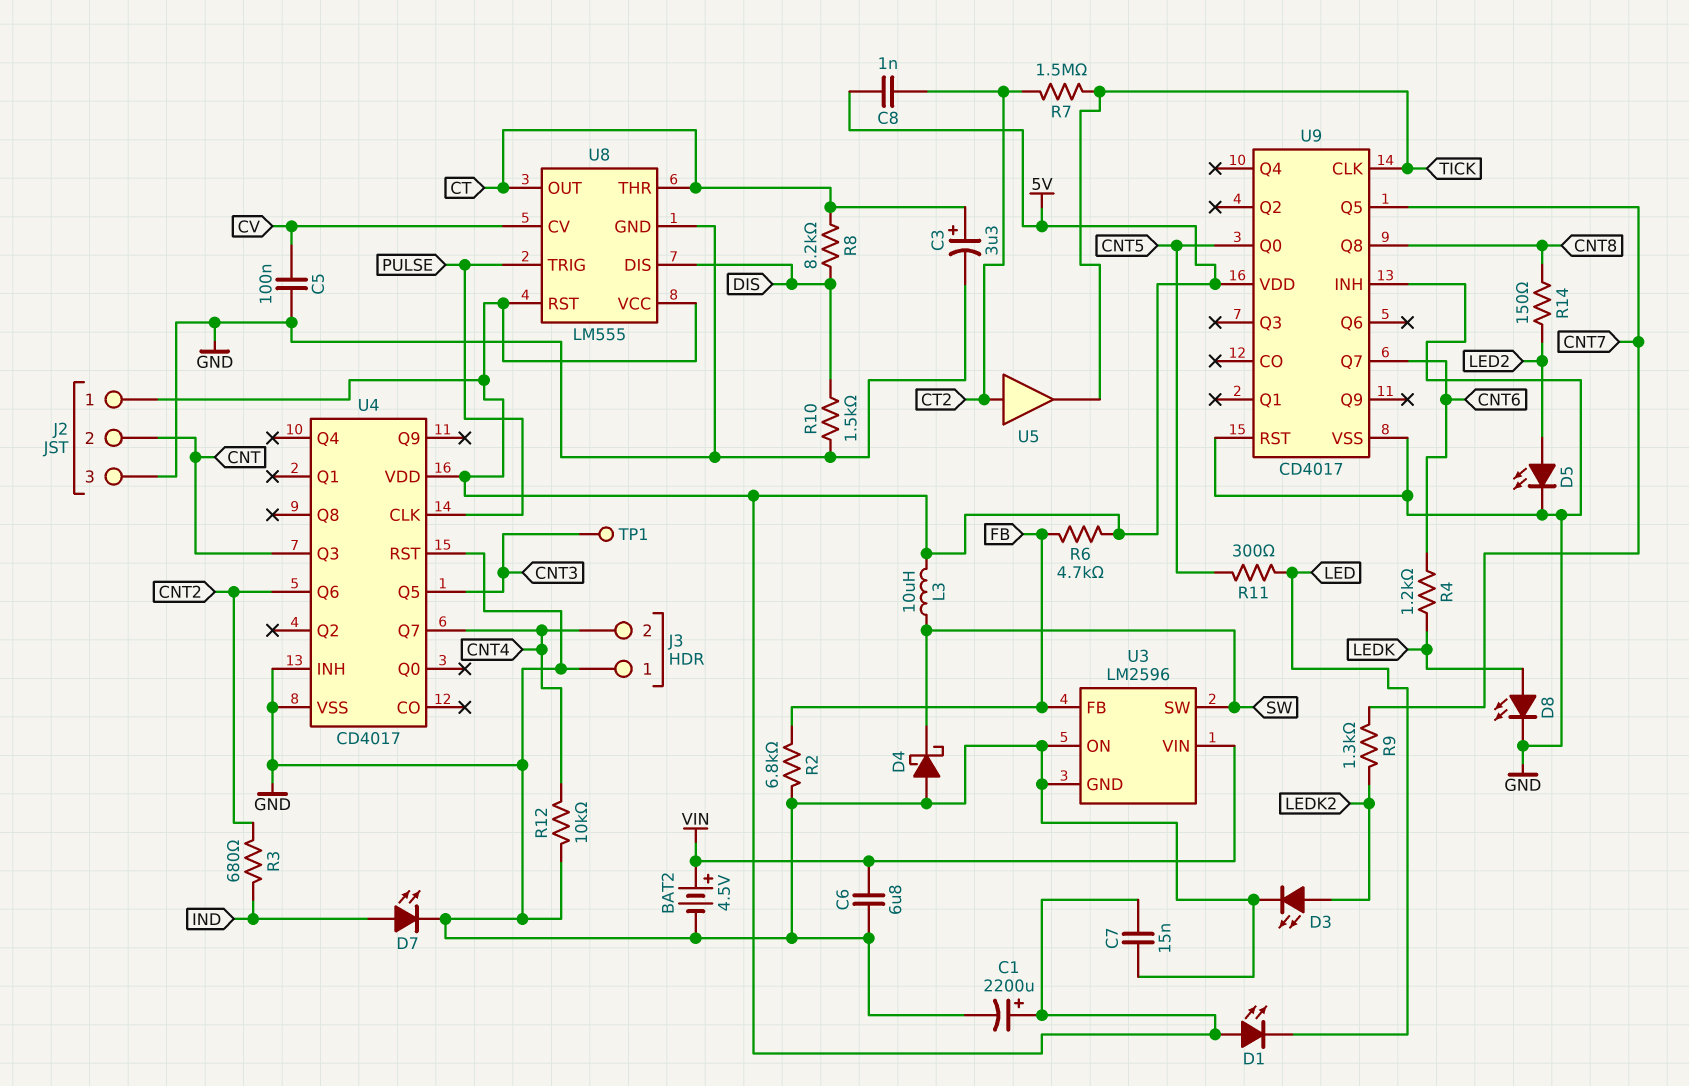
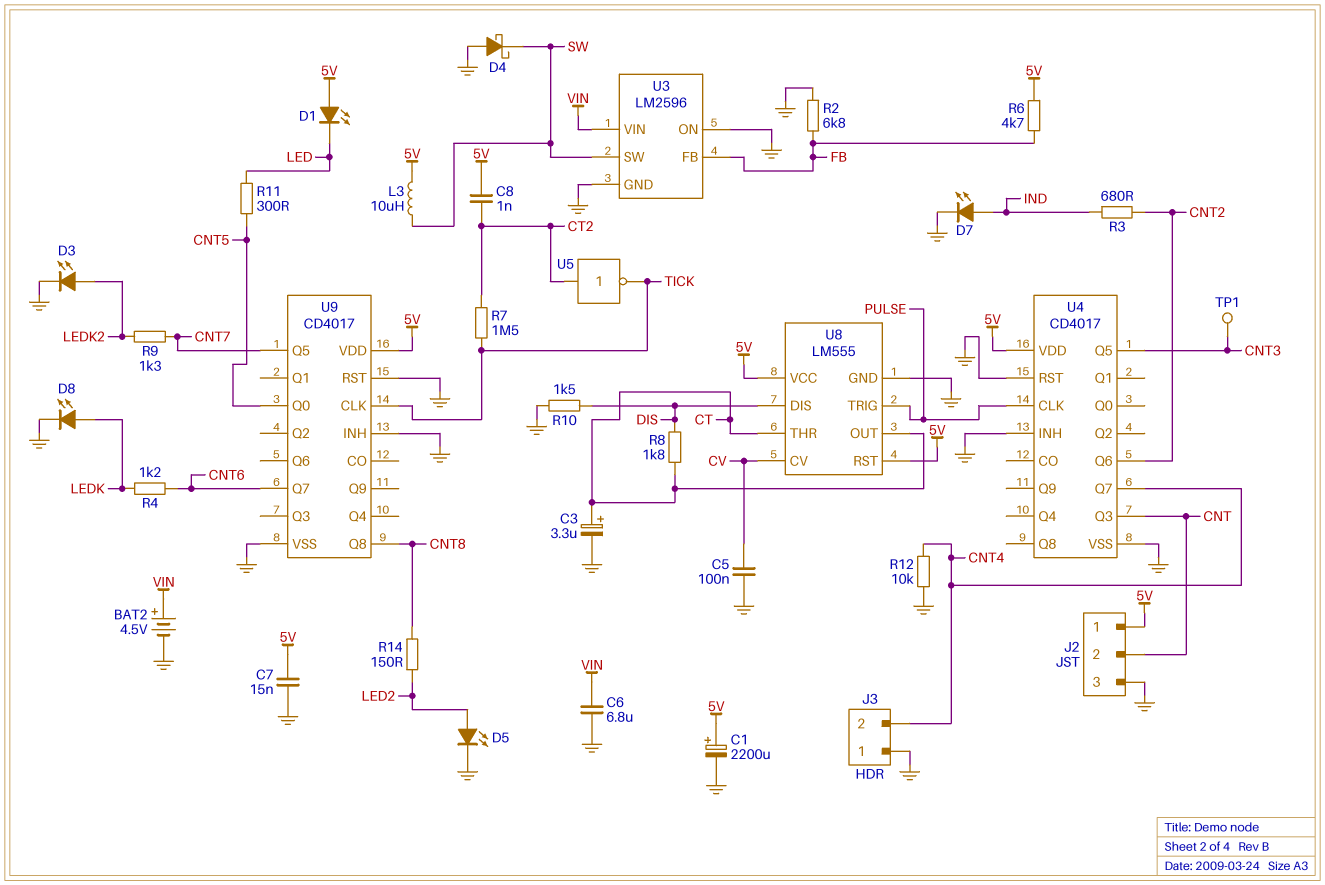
R8: 8.2k (CT, DIS) -> 1.8k (CT, DIS)
U5: buffer (in CT2, out TICK) -> NOT (in CT2, out TICK)

